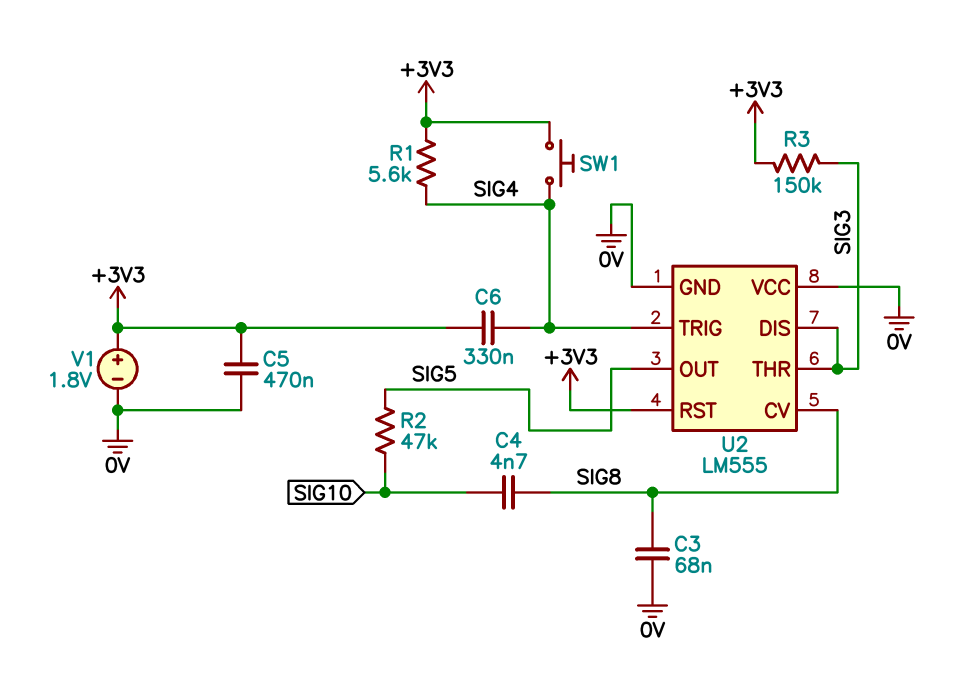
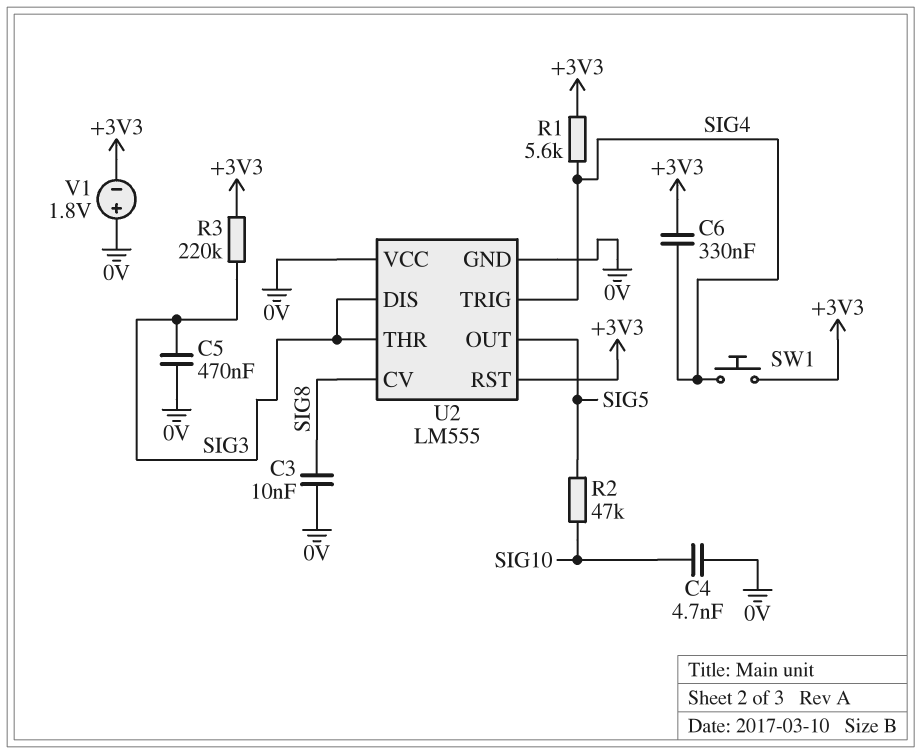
C3: 68nF (0V, SIG8) -> 10nF (0V, SIG8)
C4: 4.7nF (SIG8, SIG10) -> 4.7nF (0V, SIG10)
C5: 470nF (+3V3, 0V) -> 470nF (0V, SIG3)
R3: 150k (+3V3, SIG3) -> 220k (+3V3, SIG3)
V1: 1.8V (plus +3V3, minus 0V) -> 1.8V (plus 0V, minus +3V3)

